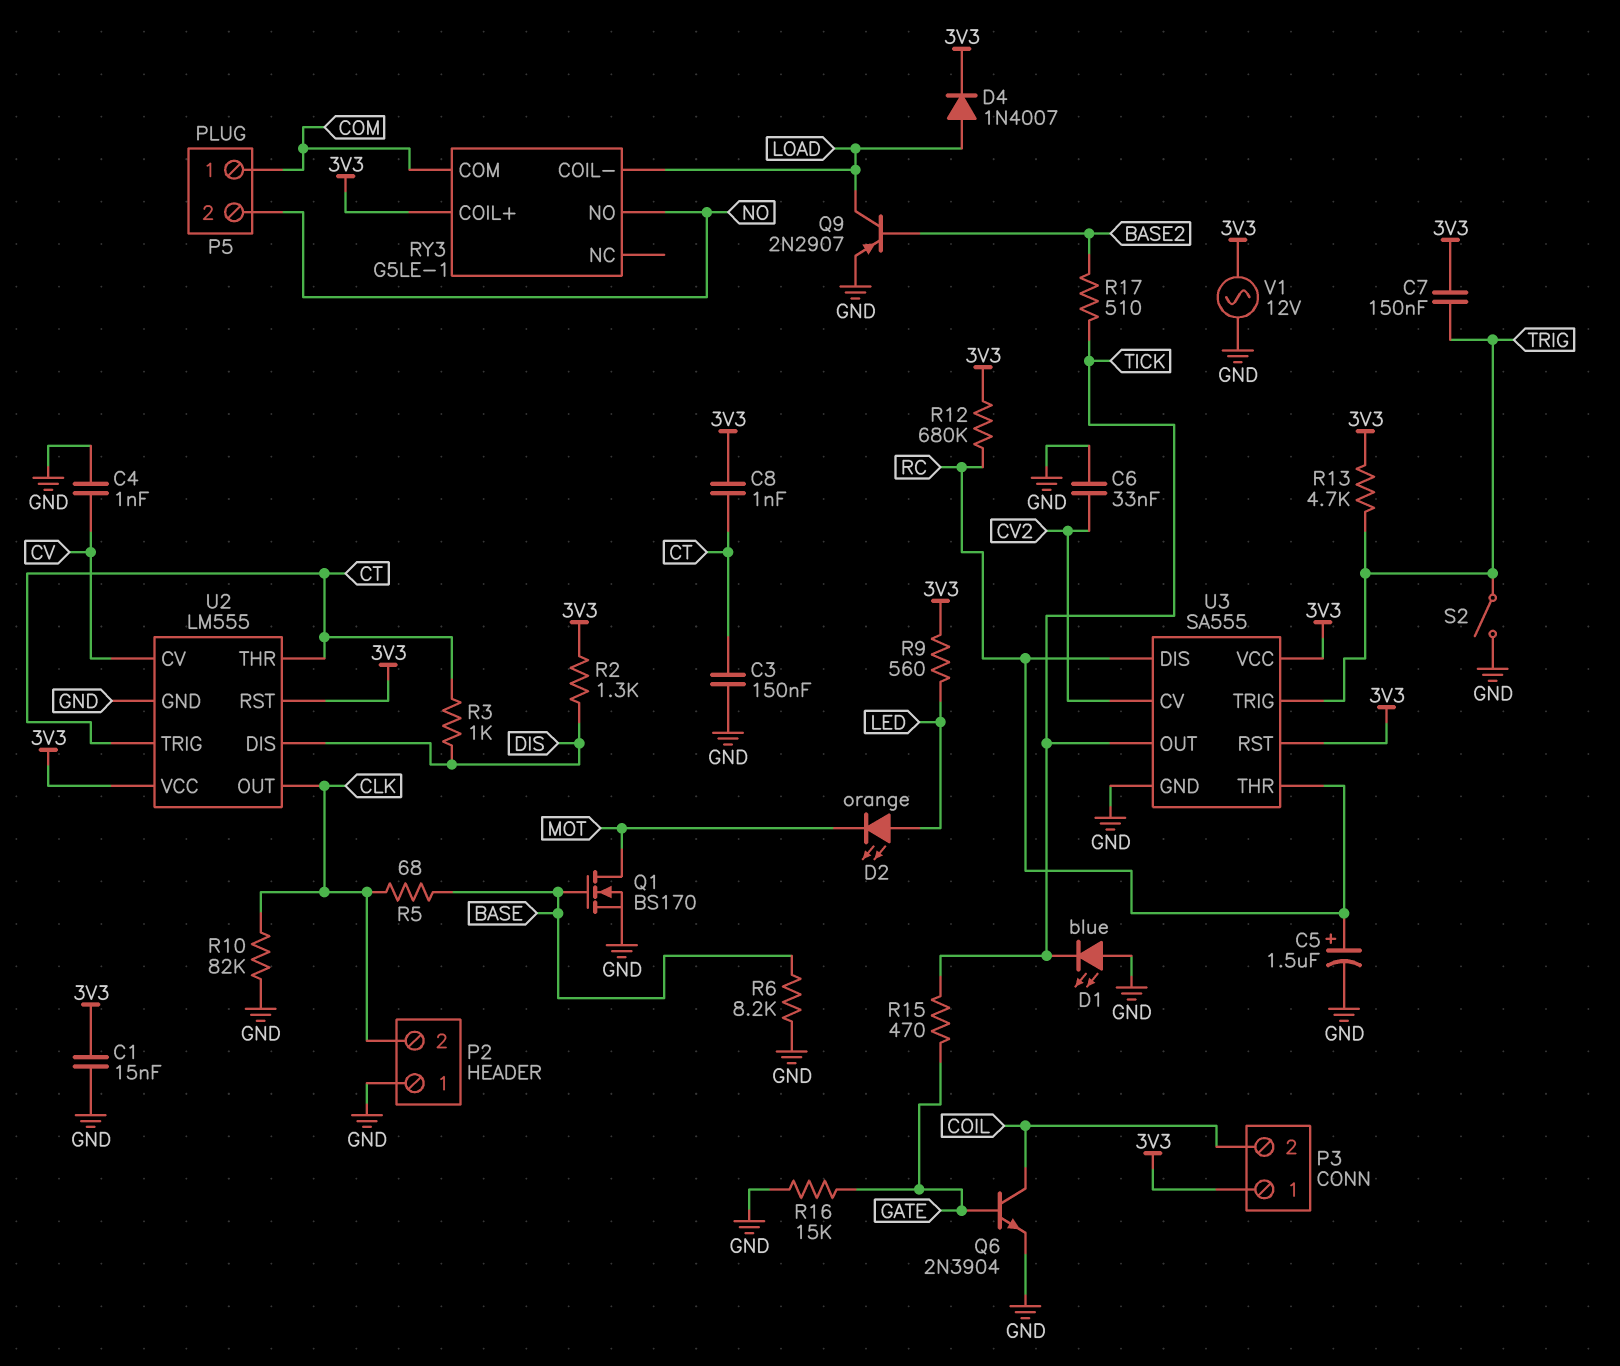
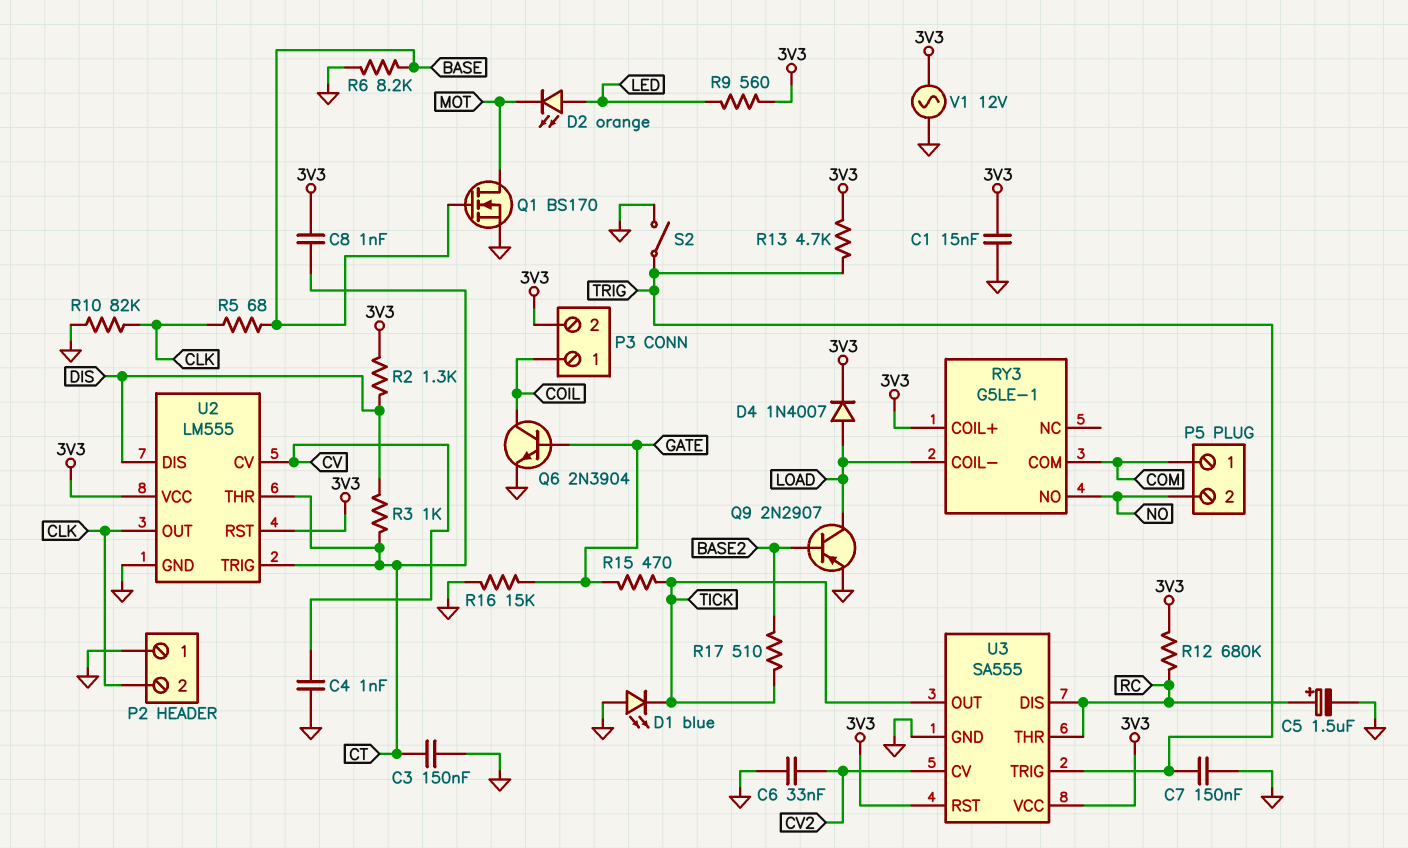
C7: 150nF (3V3, TRIG) -> 150nF (GND, TRIG)
P3 pin 1: 3V3 -> COIL
P3 pin 2: COIL -> 3V3

